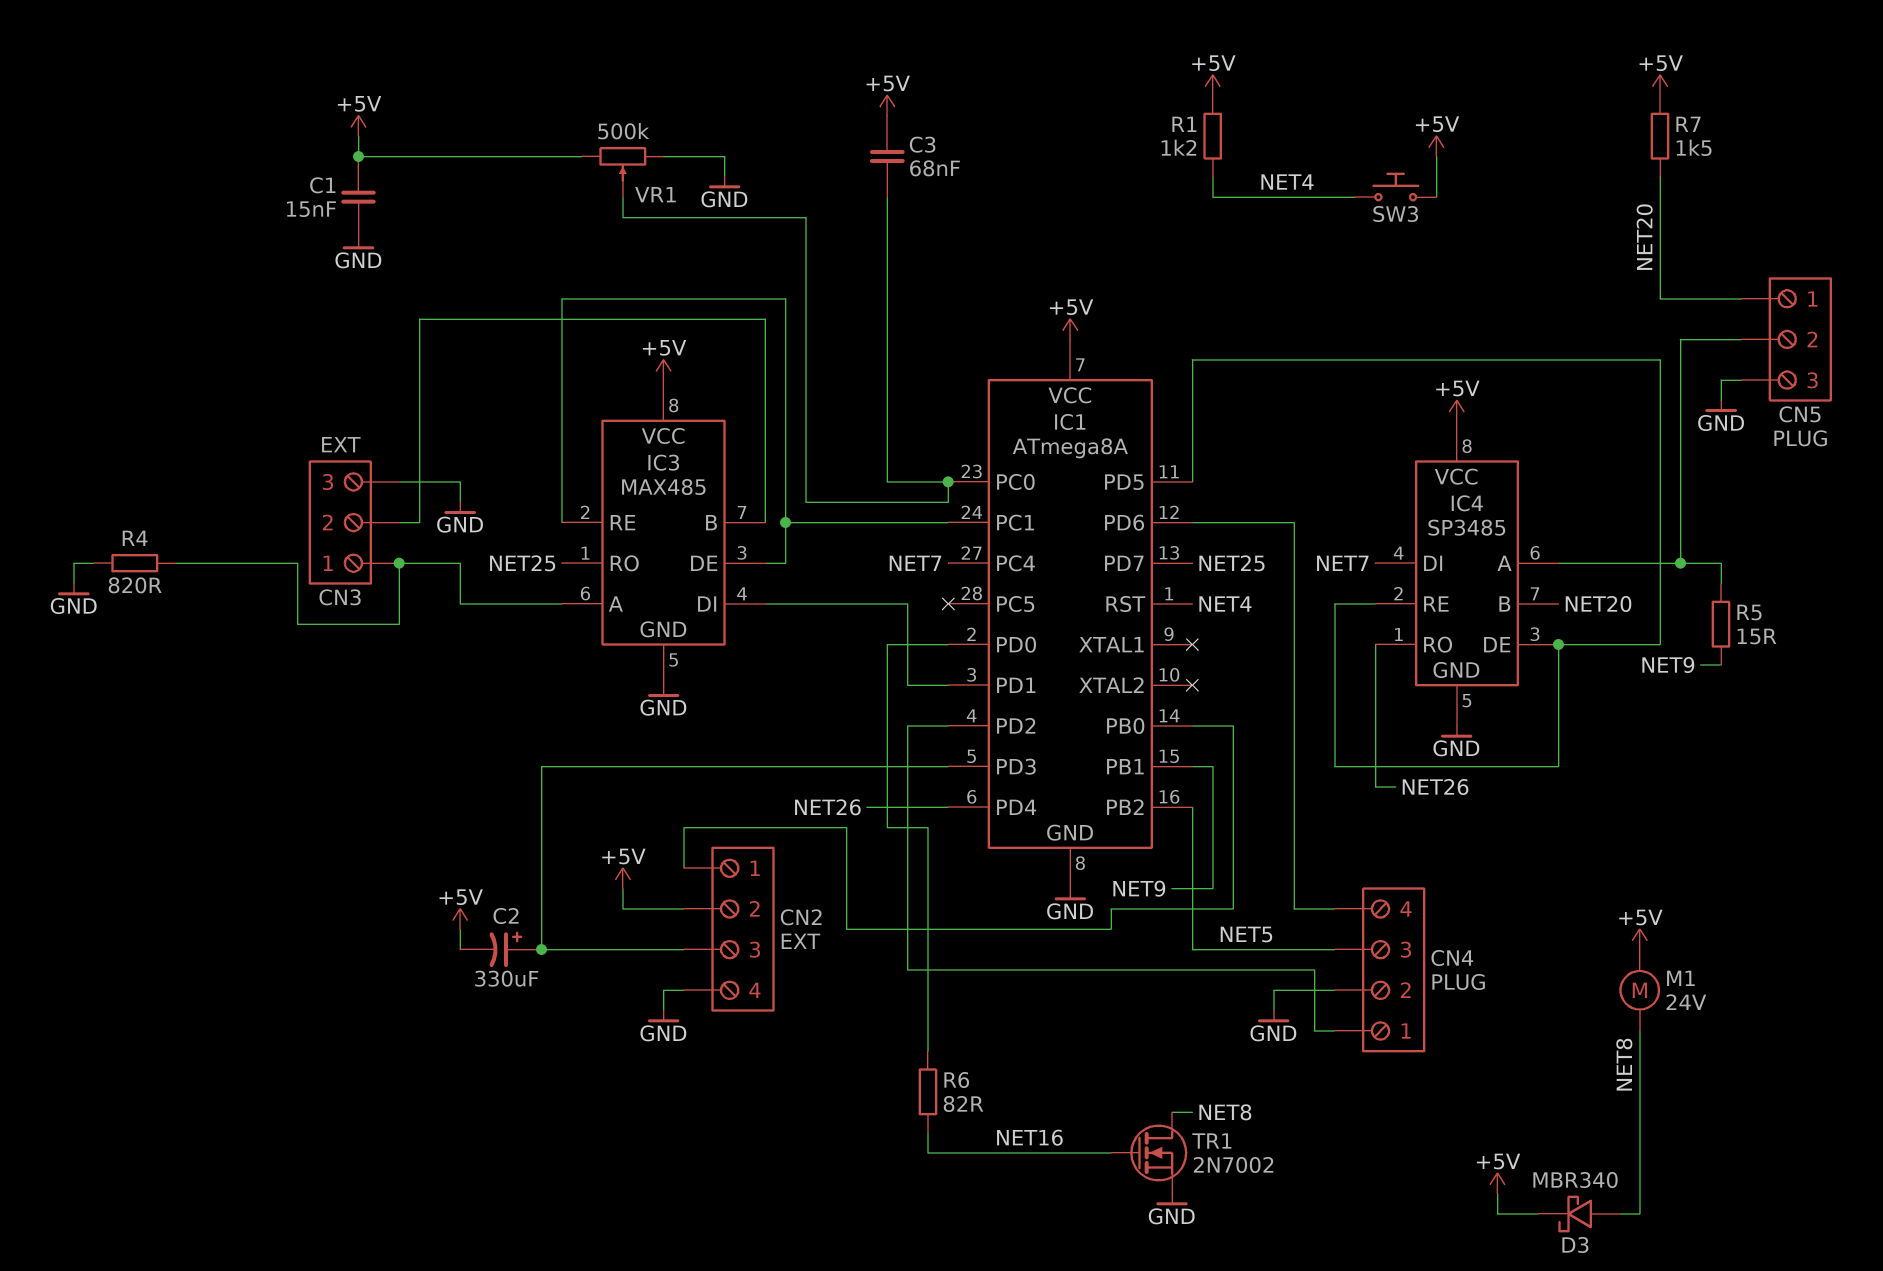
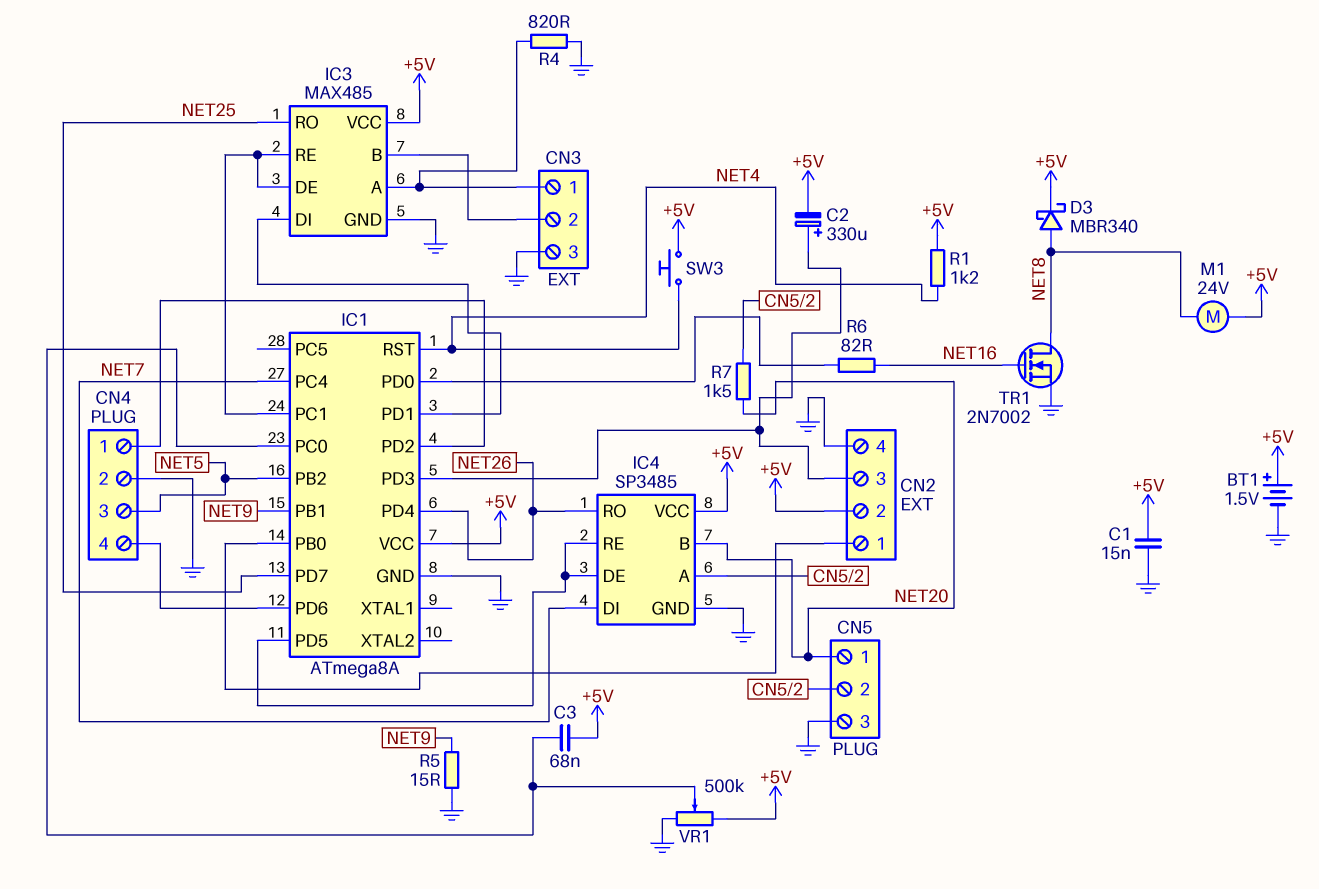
BT1: none -> 1.5V (plus +5V, minus GND)
R5: 15 (CN5/2, NET9) -> 15 (GND, NET9)
R7: 1.5k (+5V, NET20) -> 1.5k (CN5/2, NET20)

